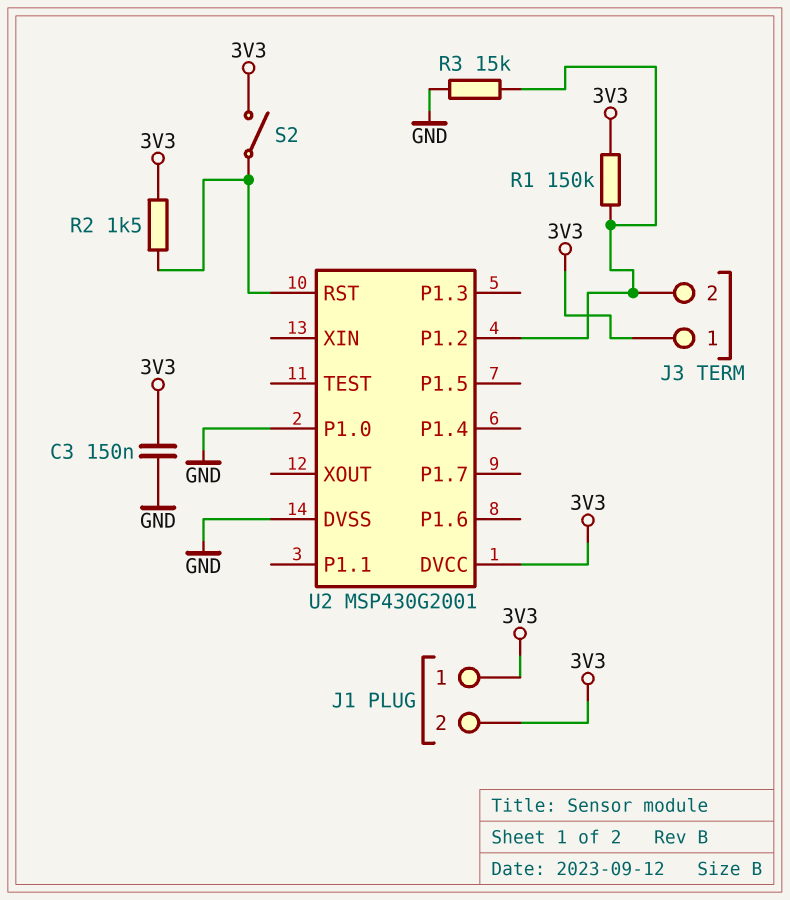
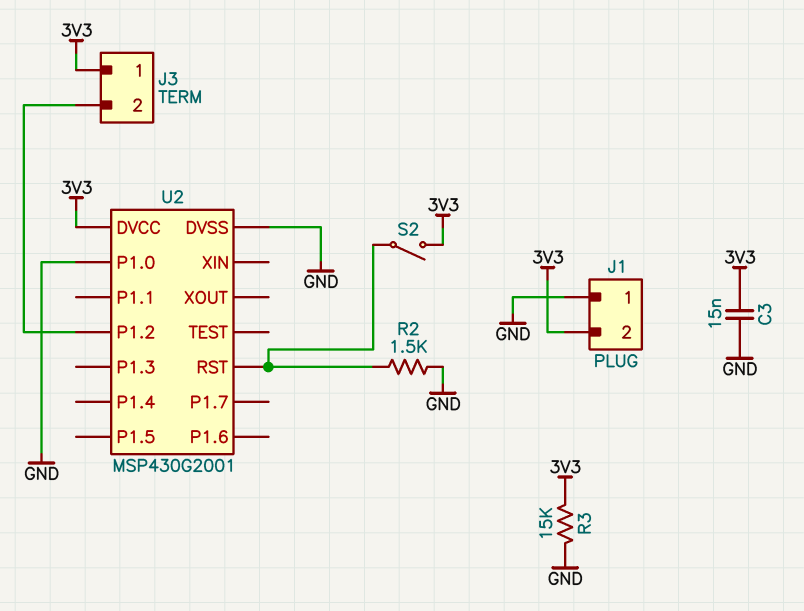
C3: 150nF (3V3, GND) -> 15nF (3V3, GND)
J1 pin 1: 3V3 -> GND
R1: 150k (3V3, J3/2) -> none
R2: 1.5k (3V3, U2/RST) -> 1.5k (GND, U2/RST)
R3: 15k (GND, J3/2) -> 15k (3V3, GND)

